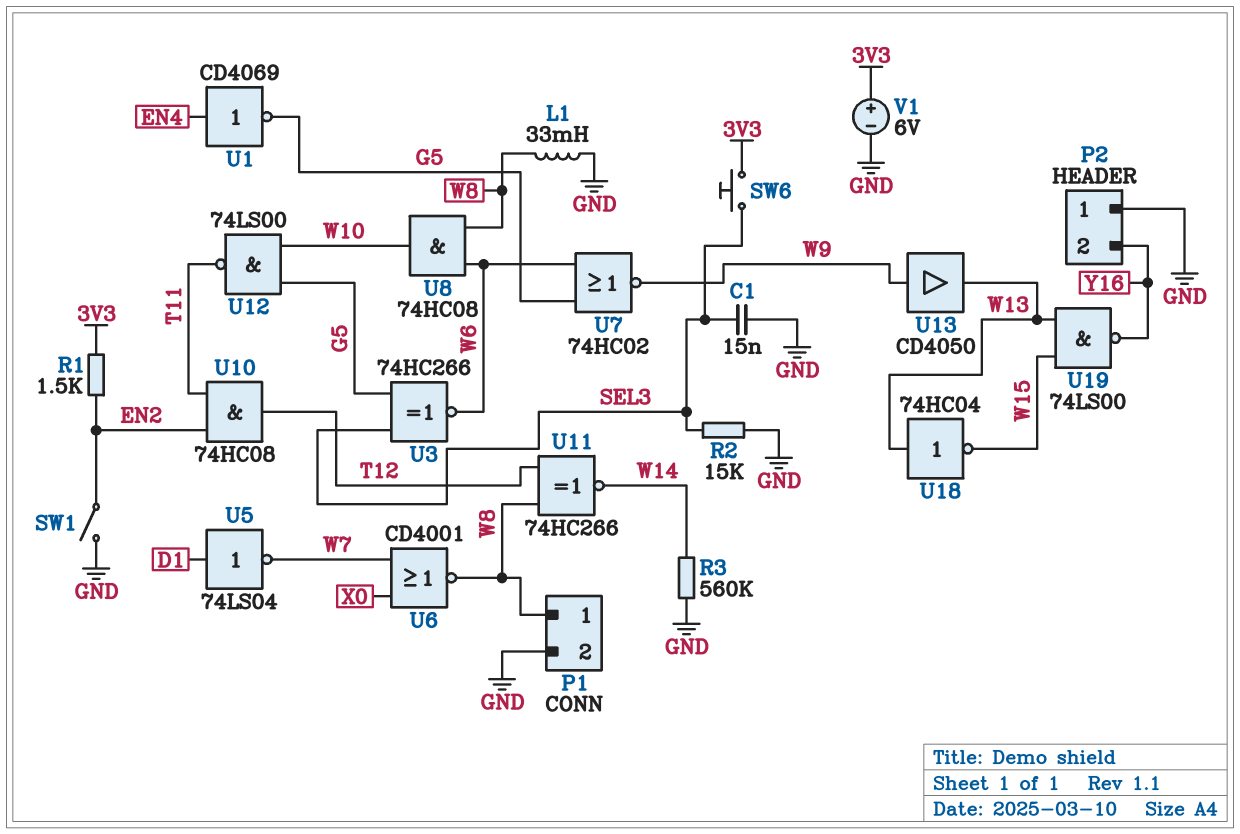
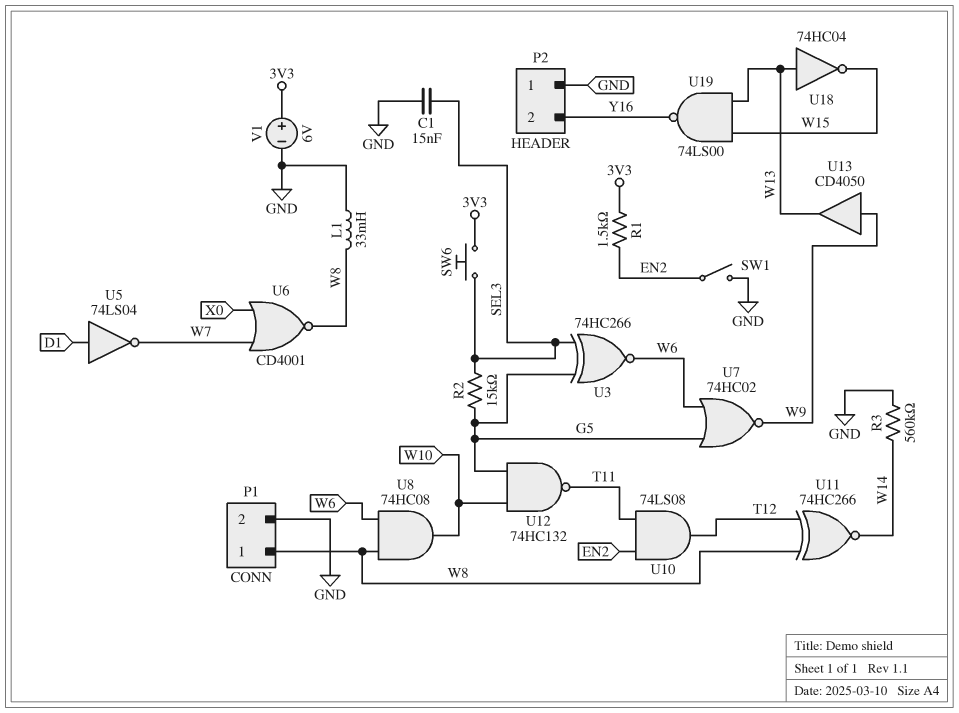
R2: 15k (GND, SEL3) -> 15k (G5, SEL3)
U1: NOT CD4069 (in EN4, out G5) -> none
U10: AND 74HC08 (in EN2, in T11, out T12) -> AND 74LS08 (in EN2, in T11, out T12)
U12: NAND 74LS00 (in G5, in W10, out T11) -> NAND 74HC132 (in G5, in W10, out T11)

